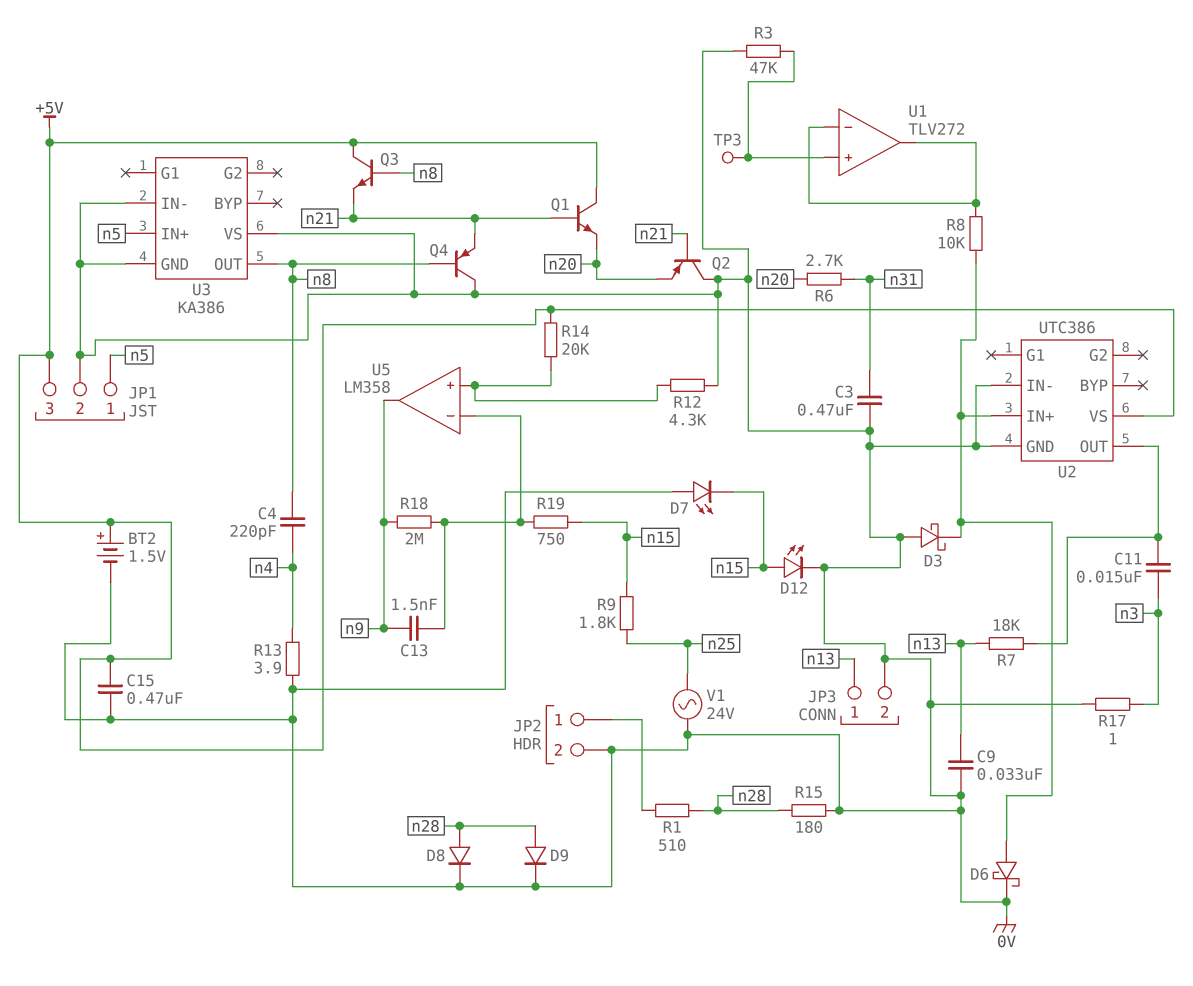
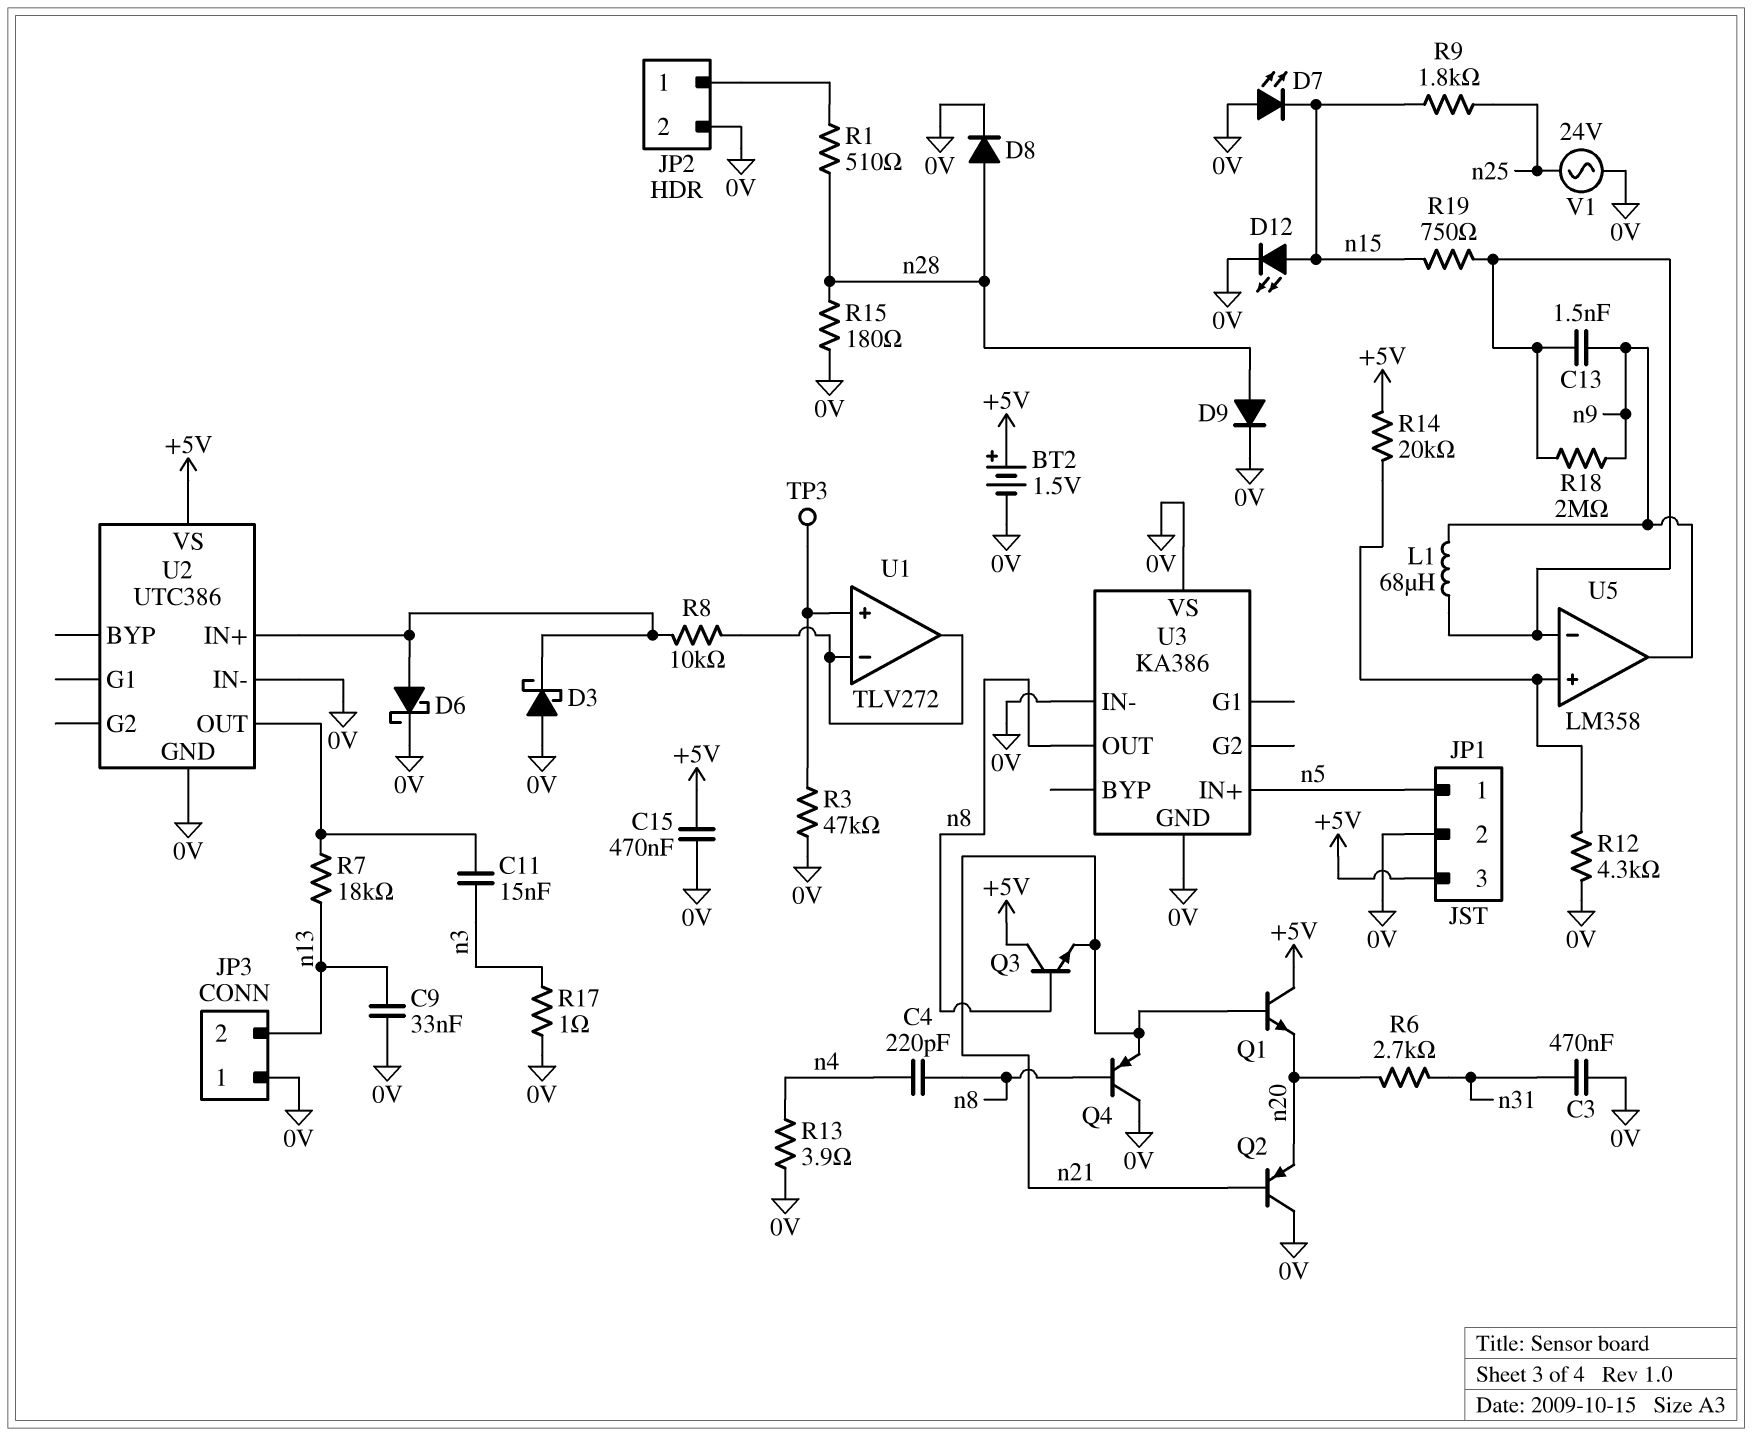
JP3 pin 1: n13 -> 0V
JP3 pin 2: 0V -> n13
L1: none -> 68uH (U5/in-, n9)

